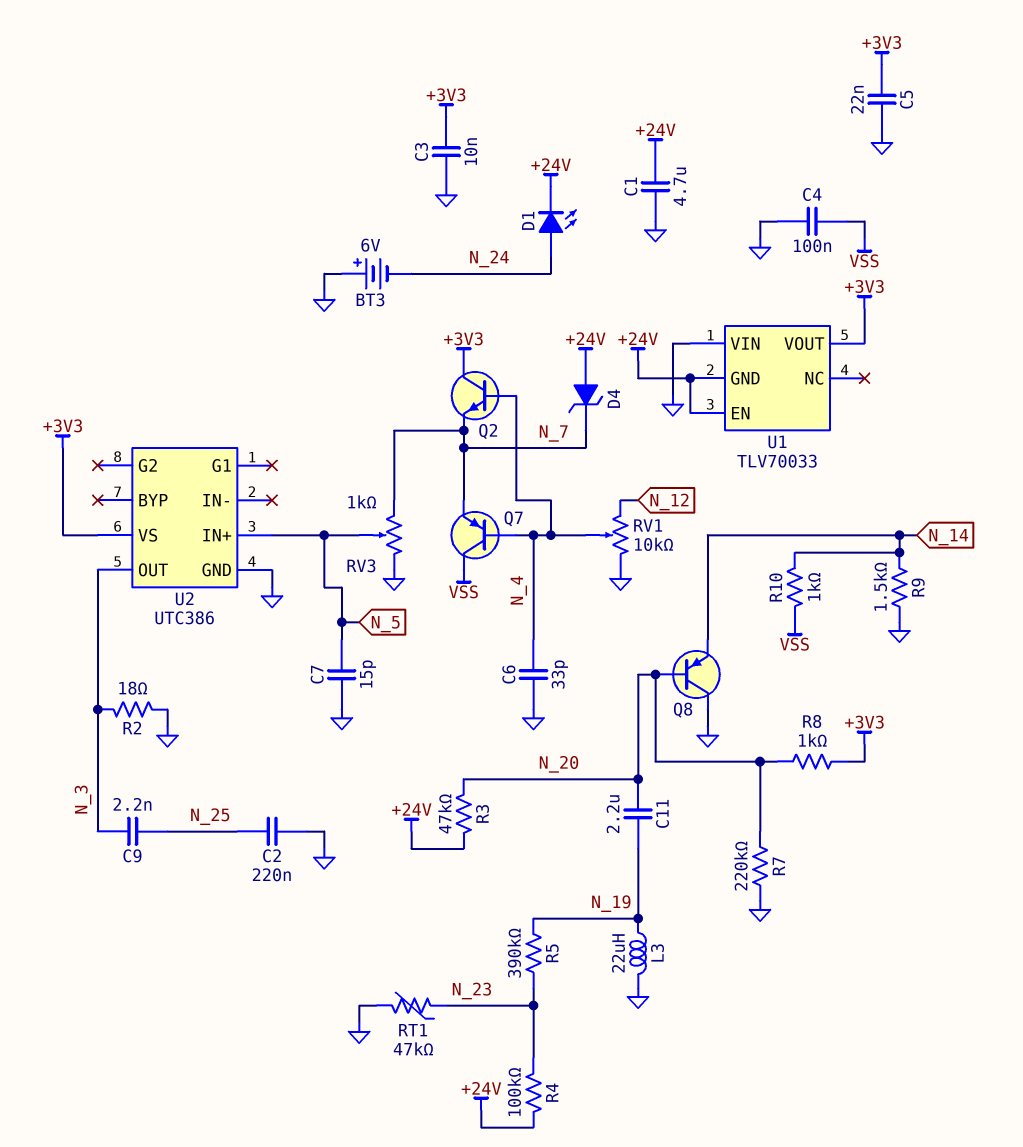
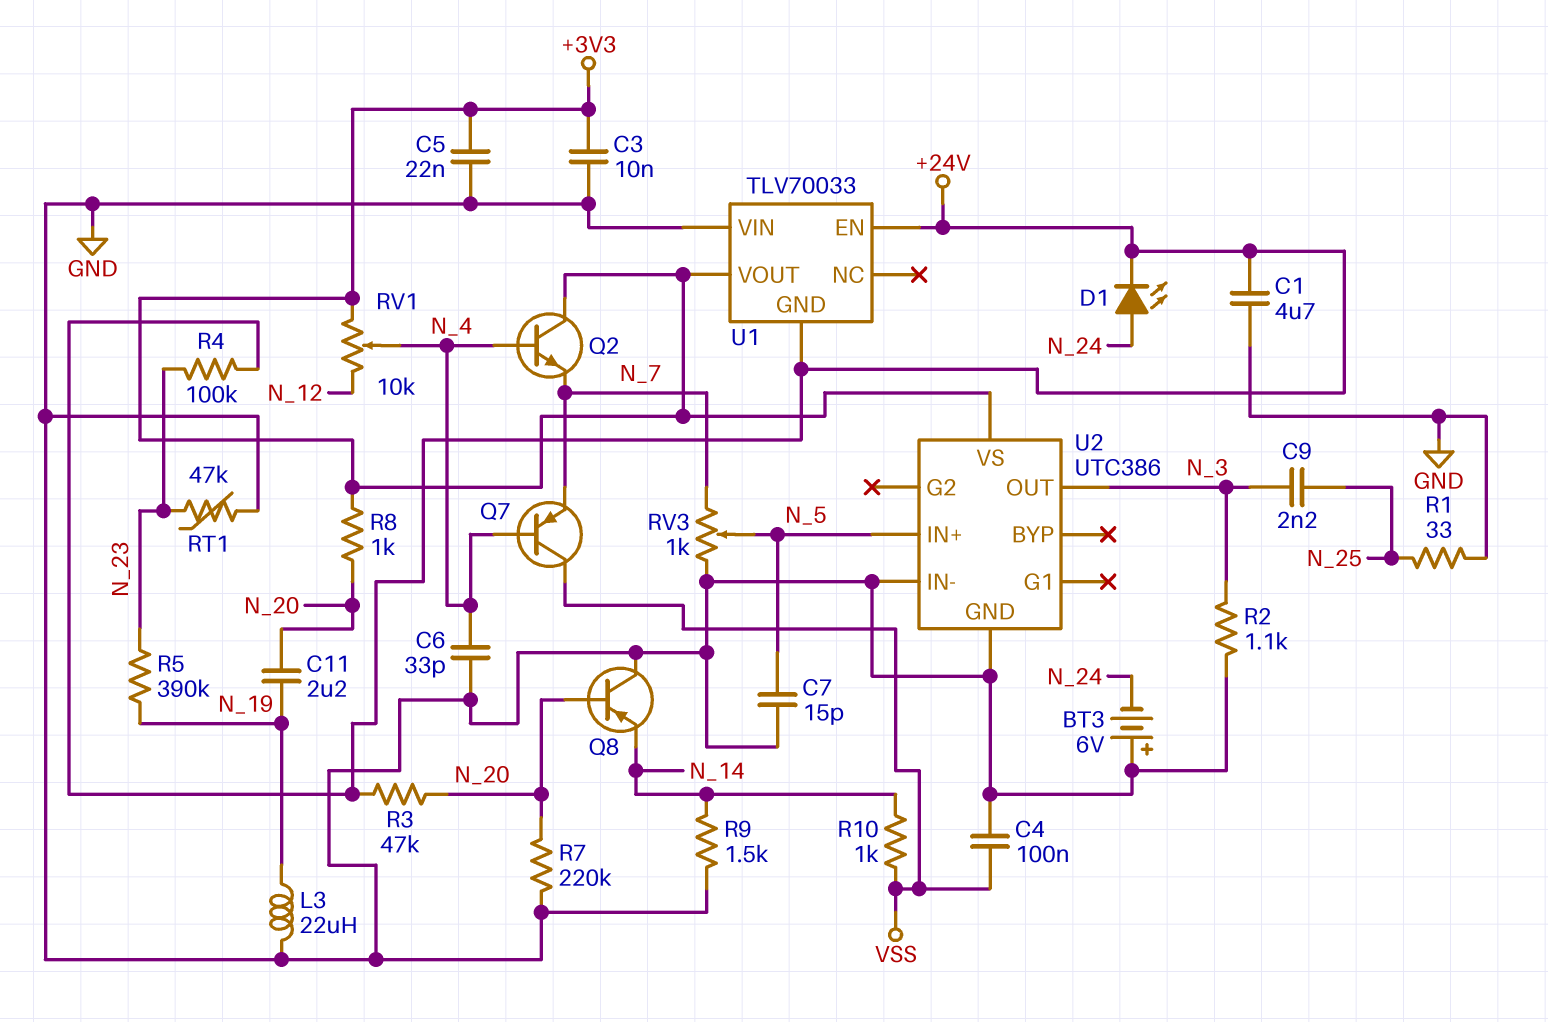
C2: 220nF (GND, N_25) -> none
D4: zener (A +24V, K N_7) -> none
R1: none -> 33 (GND, N_25)
R2: 18 (GND, N_3) -> 1.1k (GND, N_3)
RV1: 10k (GND, N_12, wiper N_4) -> 10k (+3V3, N_12, wiper N_4)
U2 pin IN-: none -> GND

